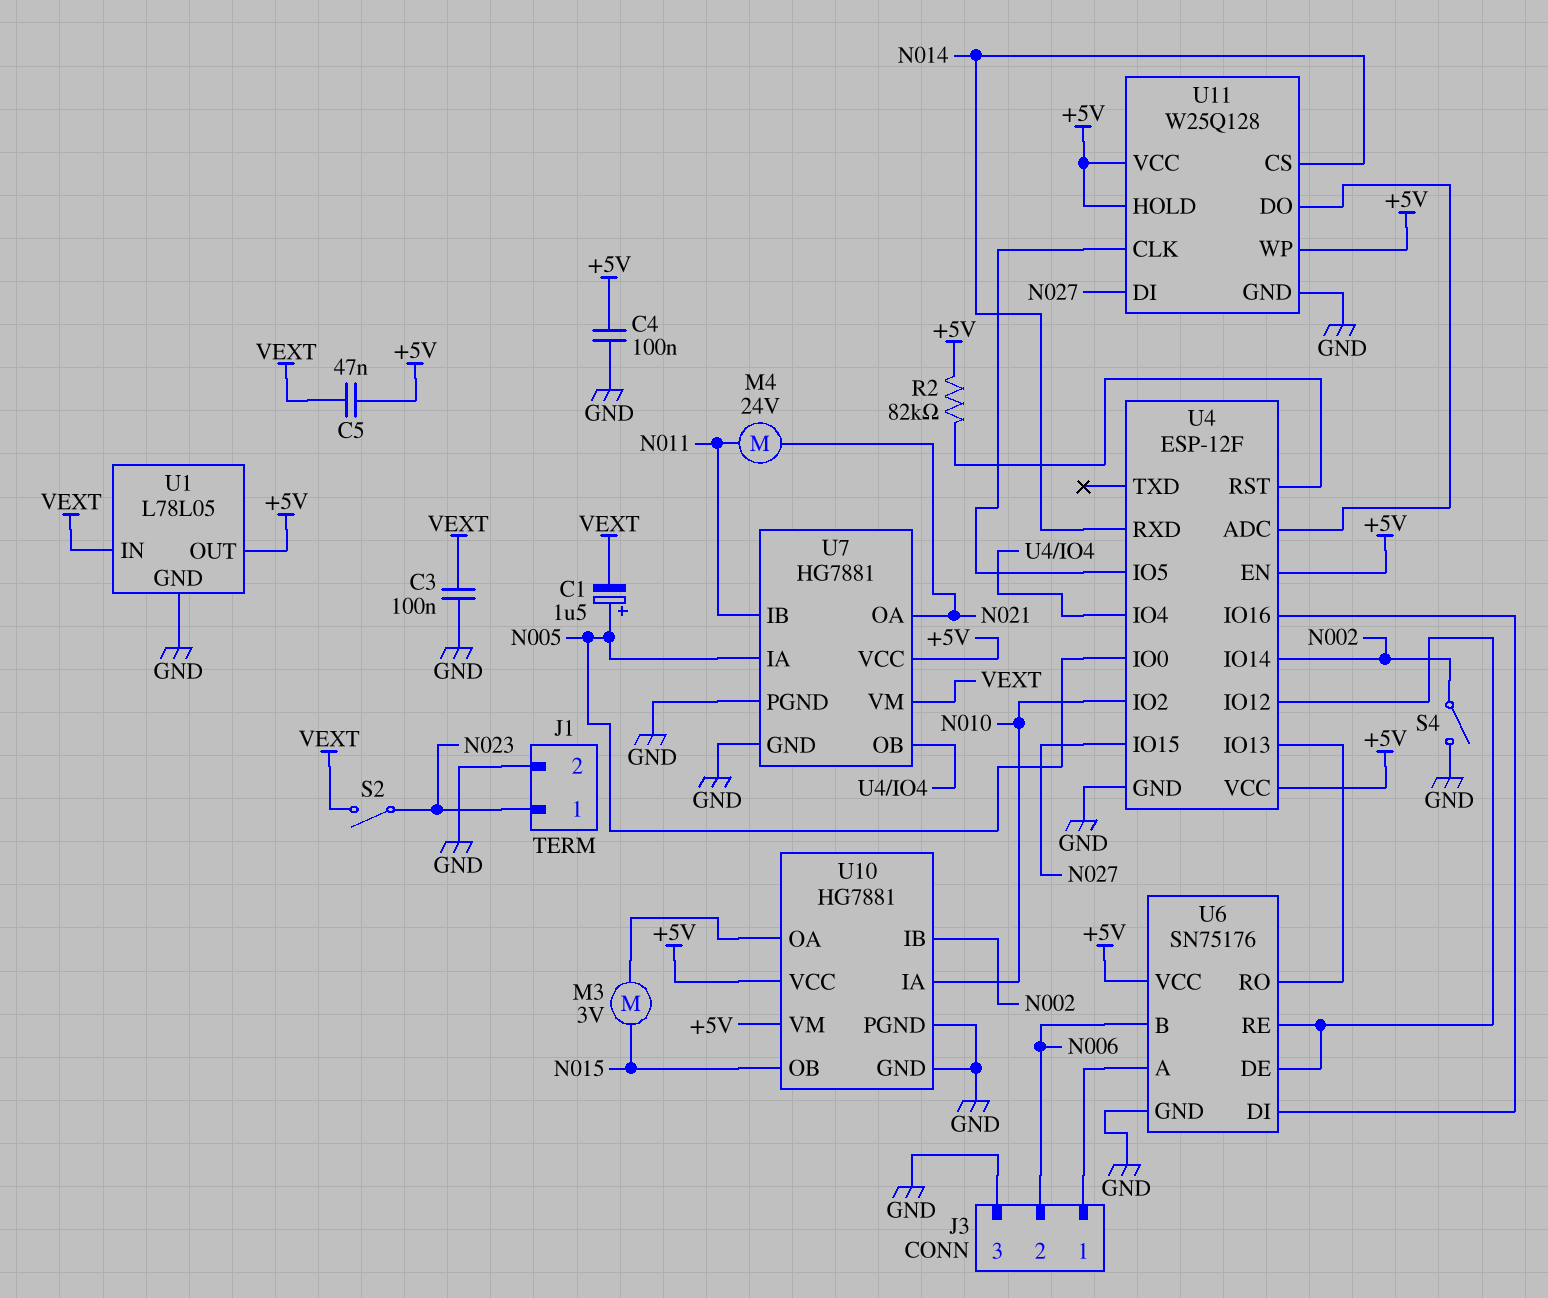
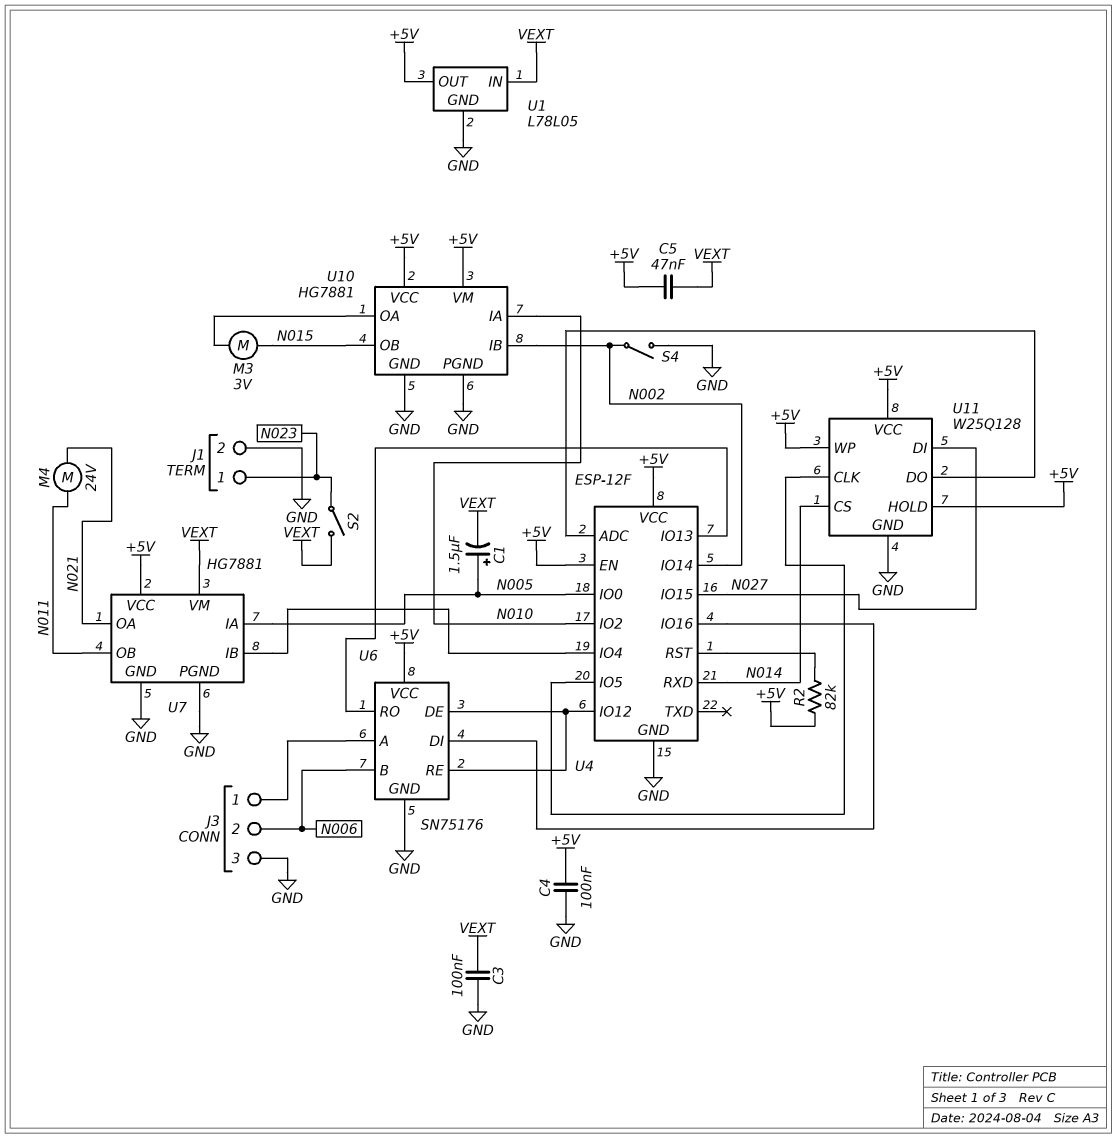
U7 pin IB: N011 -> U4/IO4
U7 pin OB: U4/IO4 -> N011

